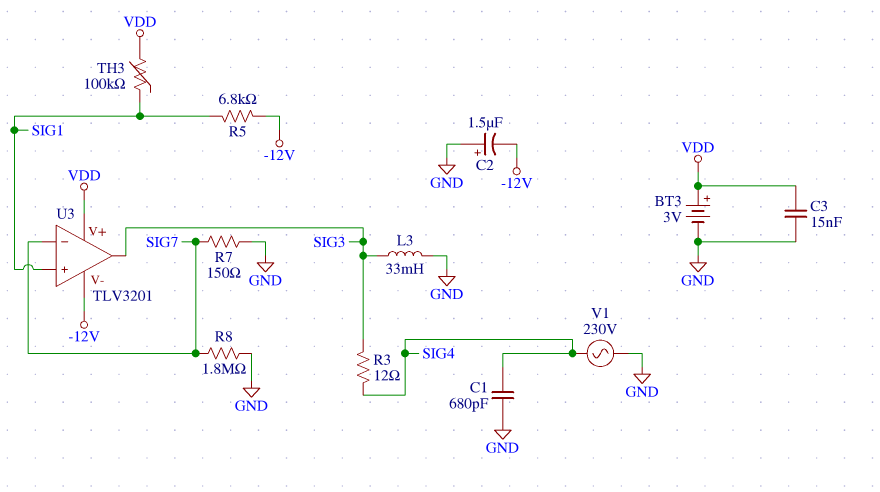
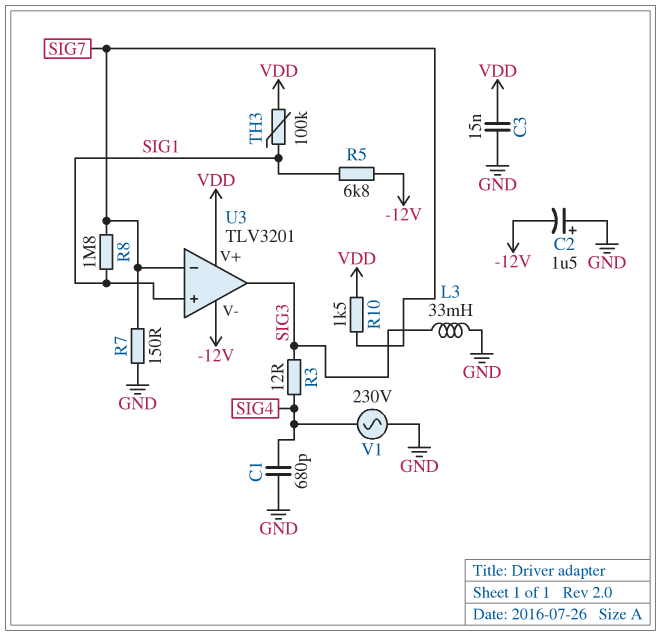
BT3: 3V (plus VDD, minus GND) -> none
R8: 1.8M (GND, SIG7) -> 1.8M (SIG1, SIG7)
R10: none -> 1.5k (SIG7, VDD)

